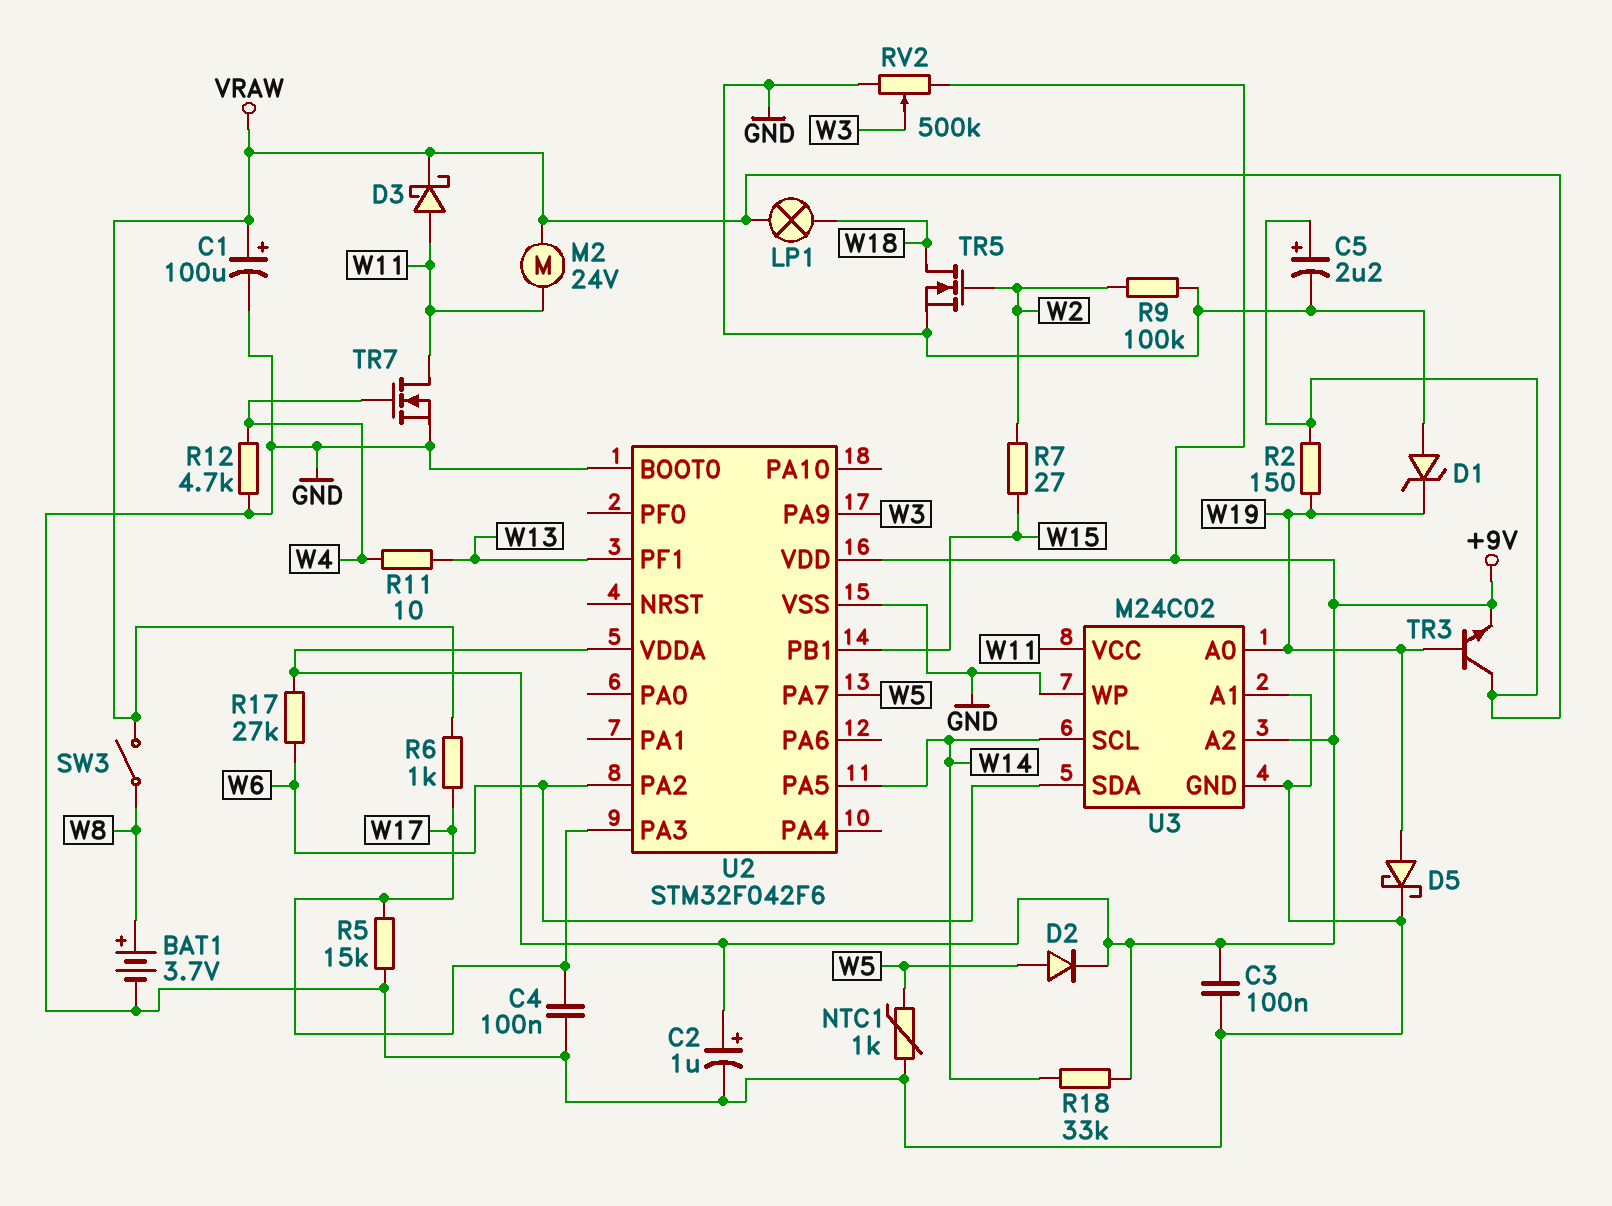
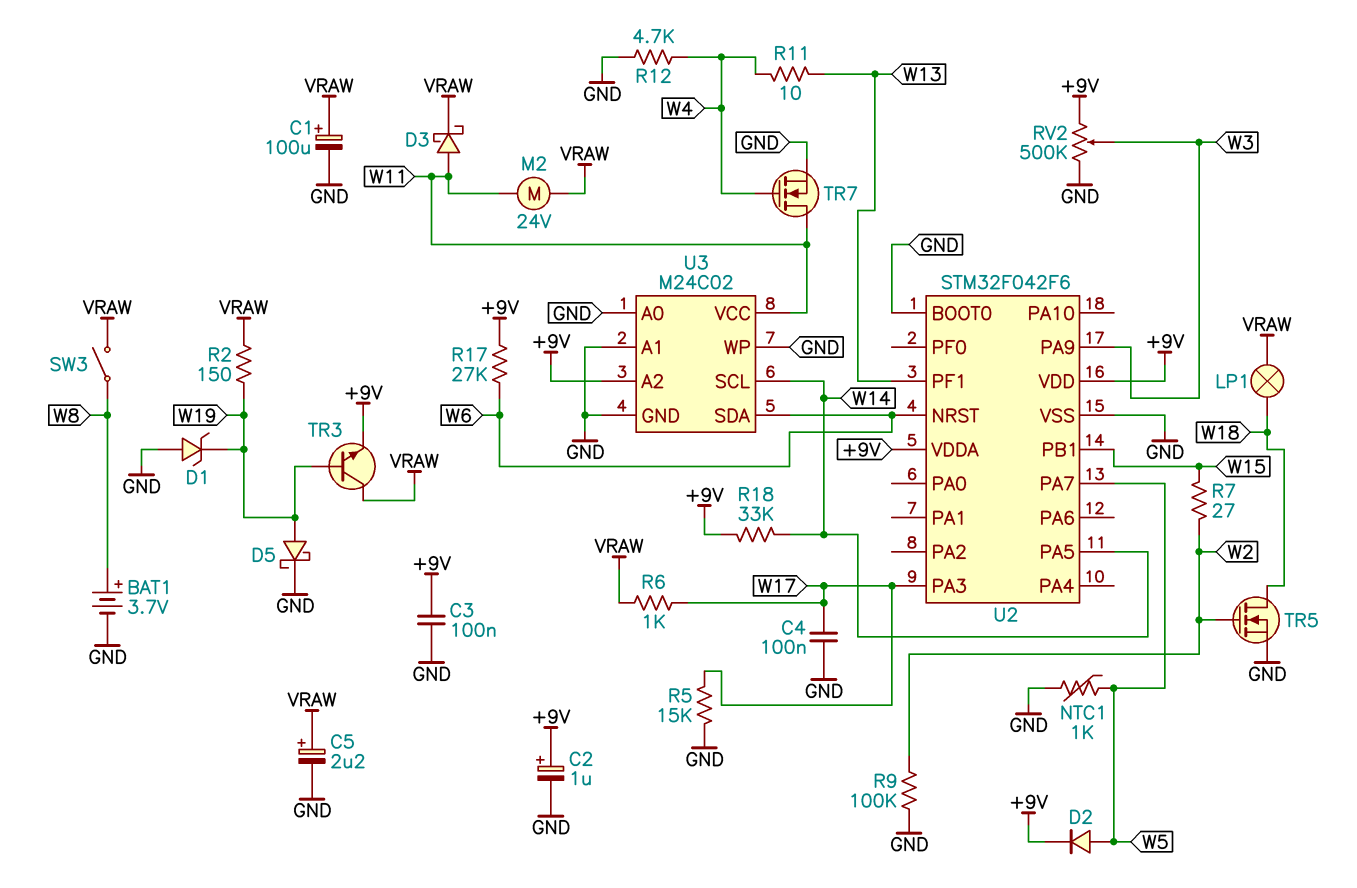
U2 pin NRST: none -> W6
U2 pin PA2: W6 -> none
U3 pin A0: W19 -> GND

